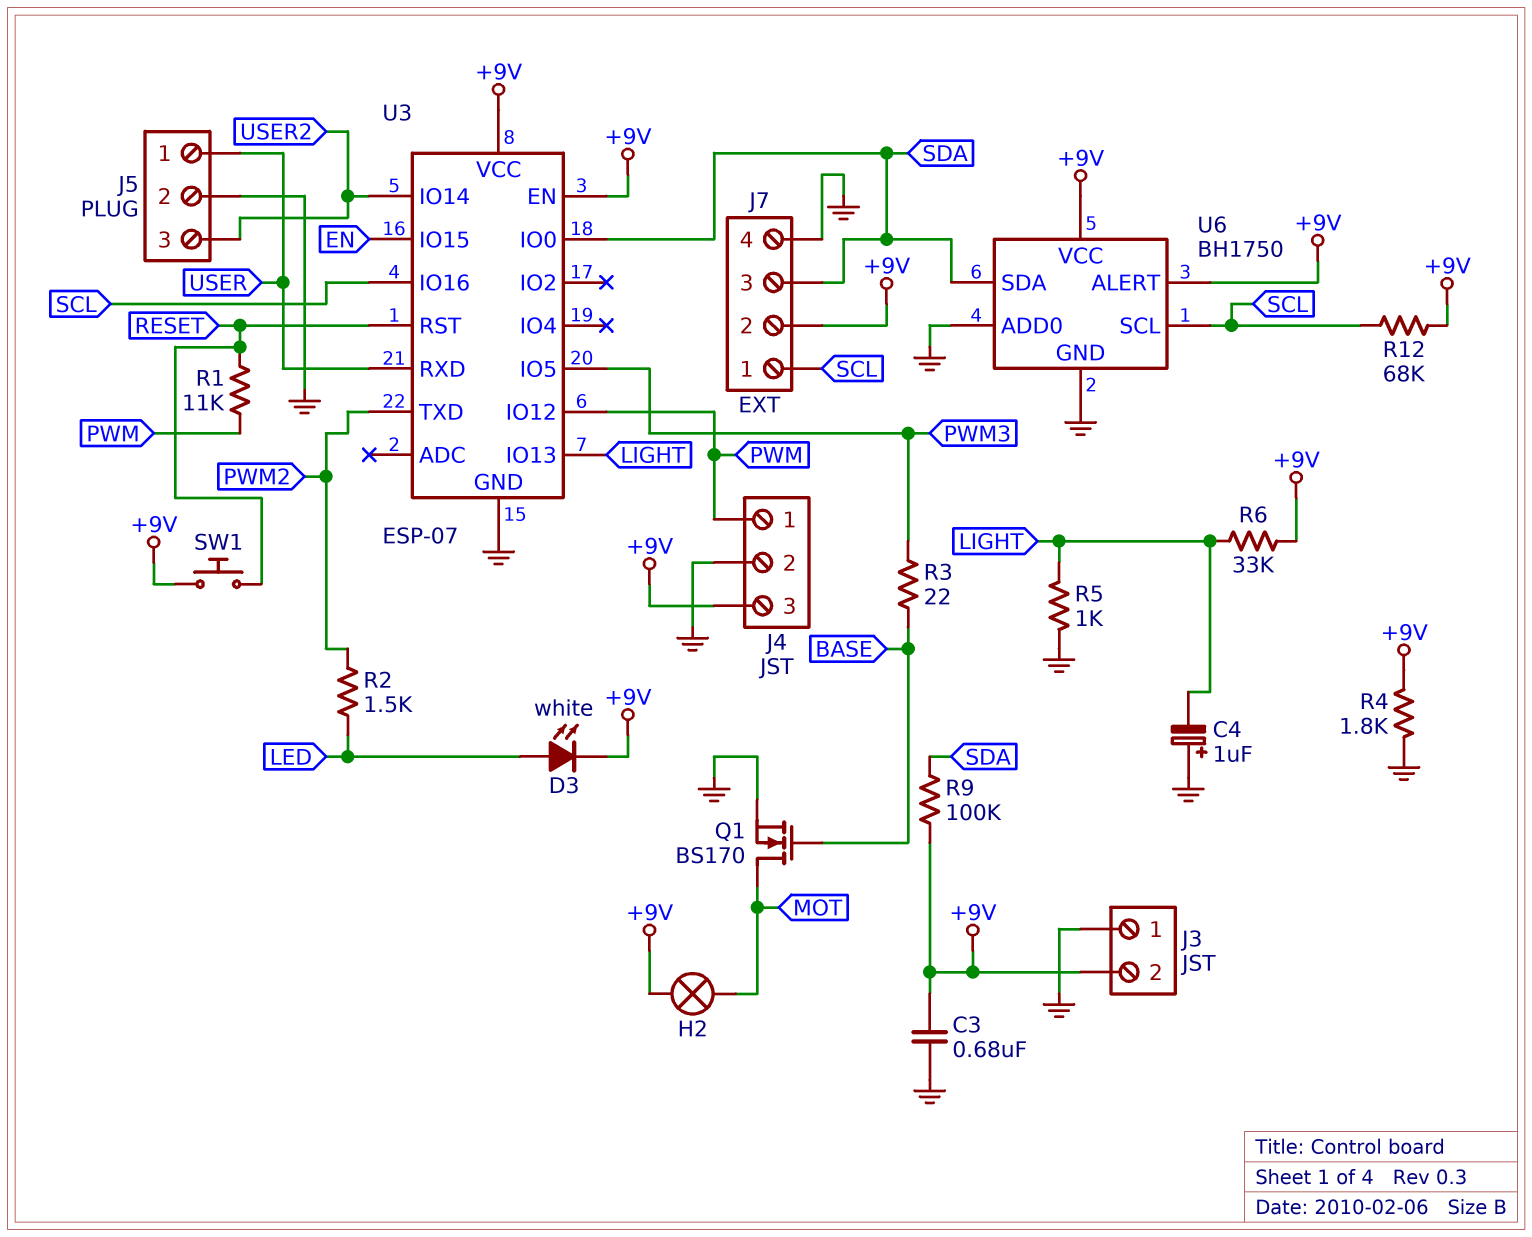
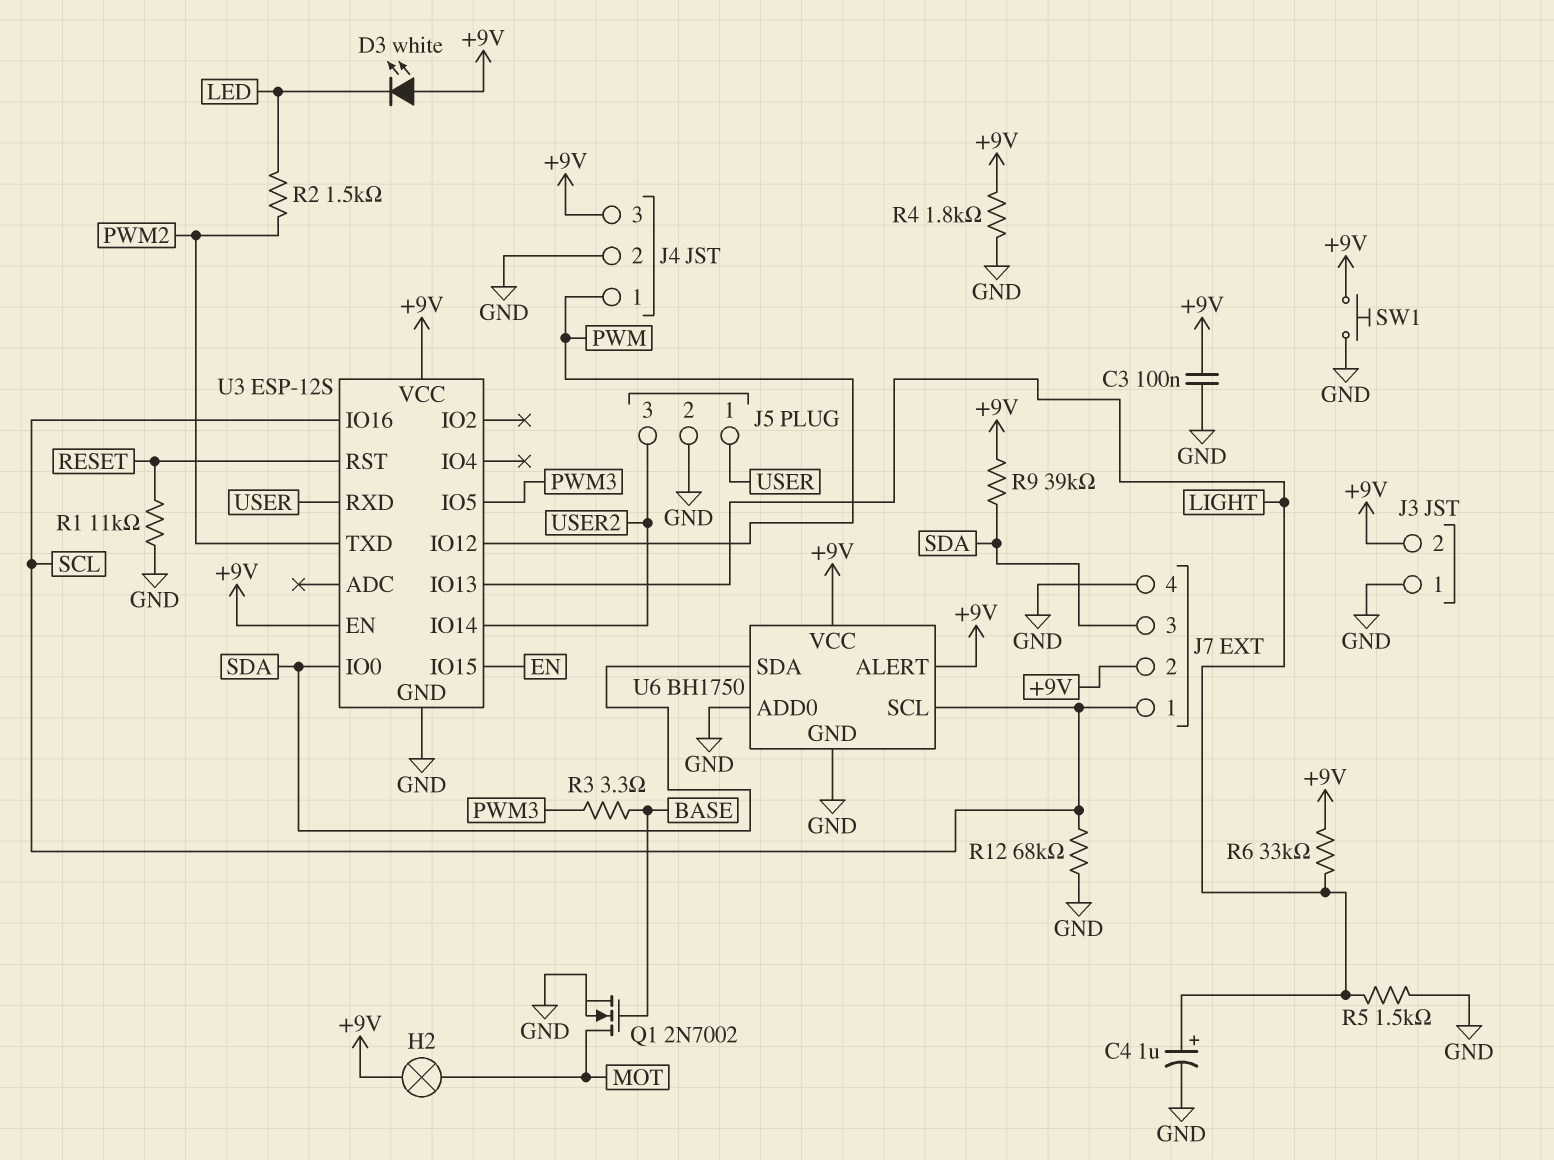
C3: 680nF (+9V, GND) -> 100nF (+9V, GND)
C4: 1uF (plus GND, minus LIGHT) -> 1uF (plus LIGHT, minus GND)
D3: LED white (A LED, K +9V) -> LED white (A +9V, K LED)
Q1: NMOS BS170 (G BASE, D MOT, S GND) -> NMOS 2N7002 (G BASE, D MOT, S GND)
R1: 11k (PWM, RESET) -> 11k (GND, RESET)
R3: 22 (BASE, PWM3) -> 3.3 (BASE, PWM3)
R5: 1k (GND, LIGHT) -> 1.5k (GND, LIGHT)
R9: 100k (+9V, SDA) -> 39k (+9V, SDA)
R12: 68k (+9V, SCL) -> 68k (GND, SCL)
SW1: button (+9V, RESET) -> button (+9V, GND)
U3: ESP-07 -> ESP-12S

